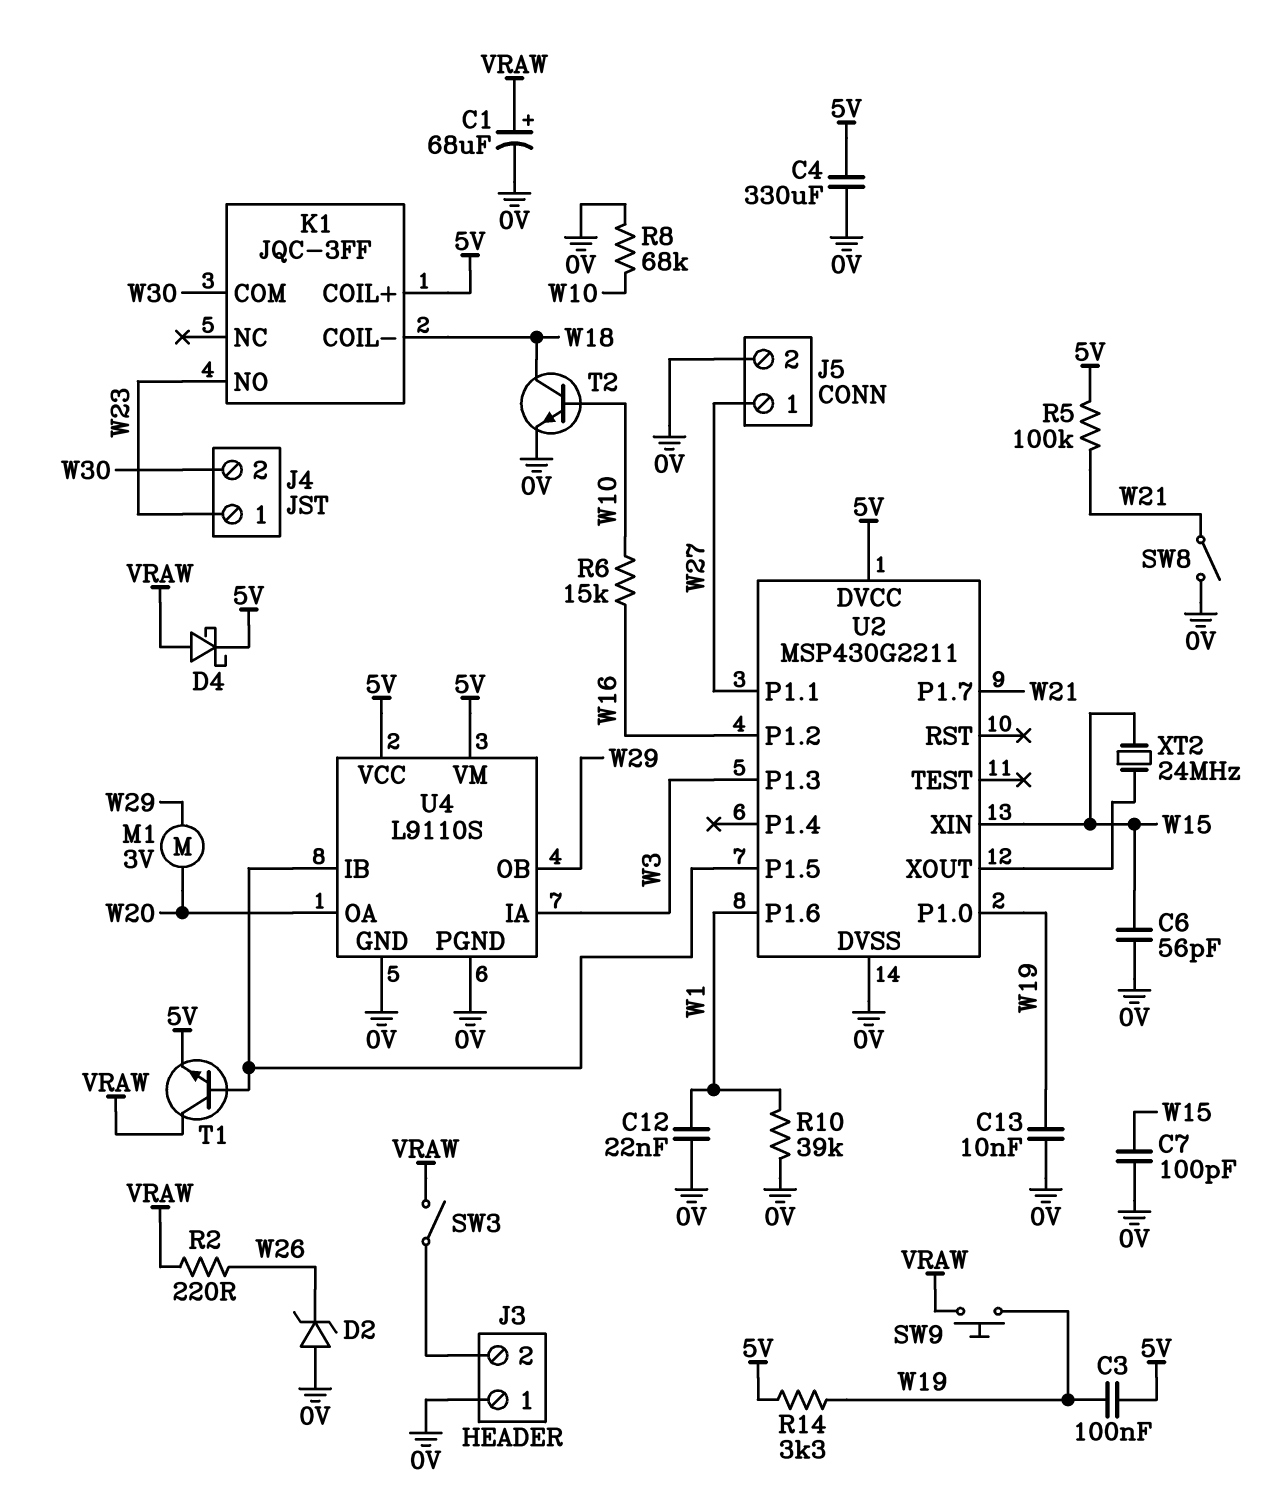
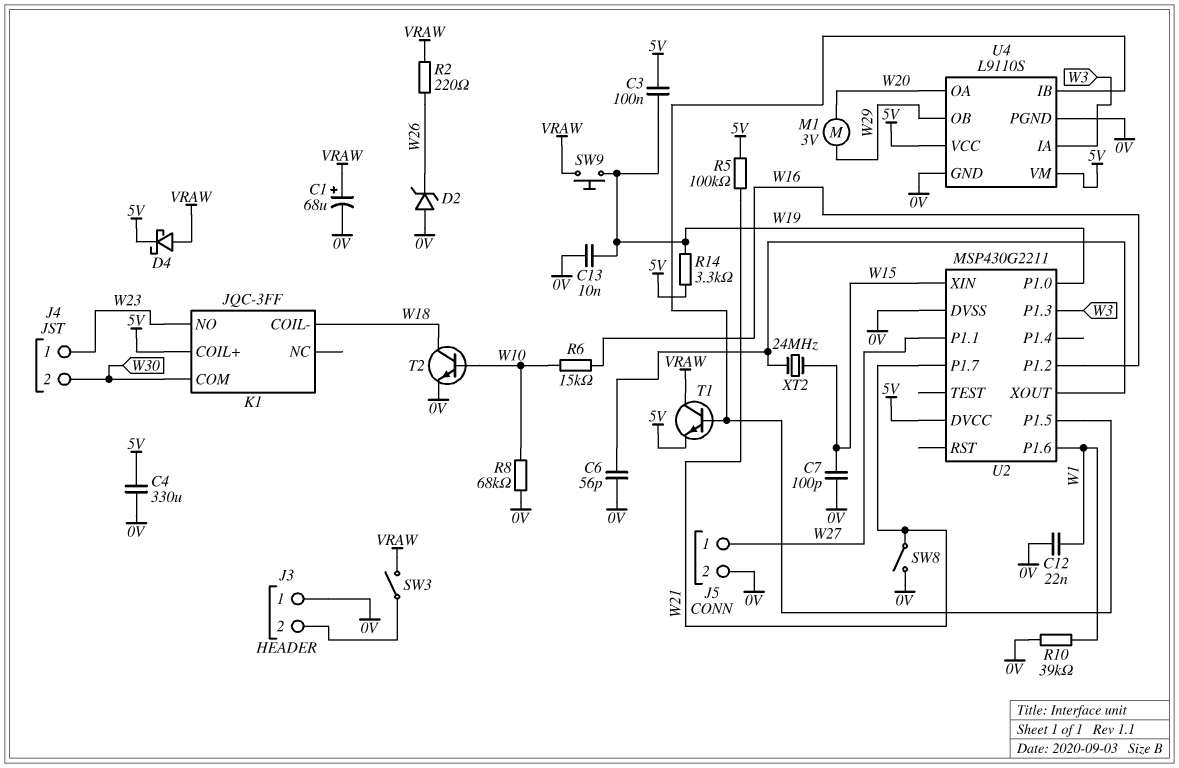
C6: 56pF (0V, W15) -> 56pF (0V, U2/XOUT)

